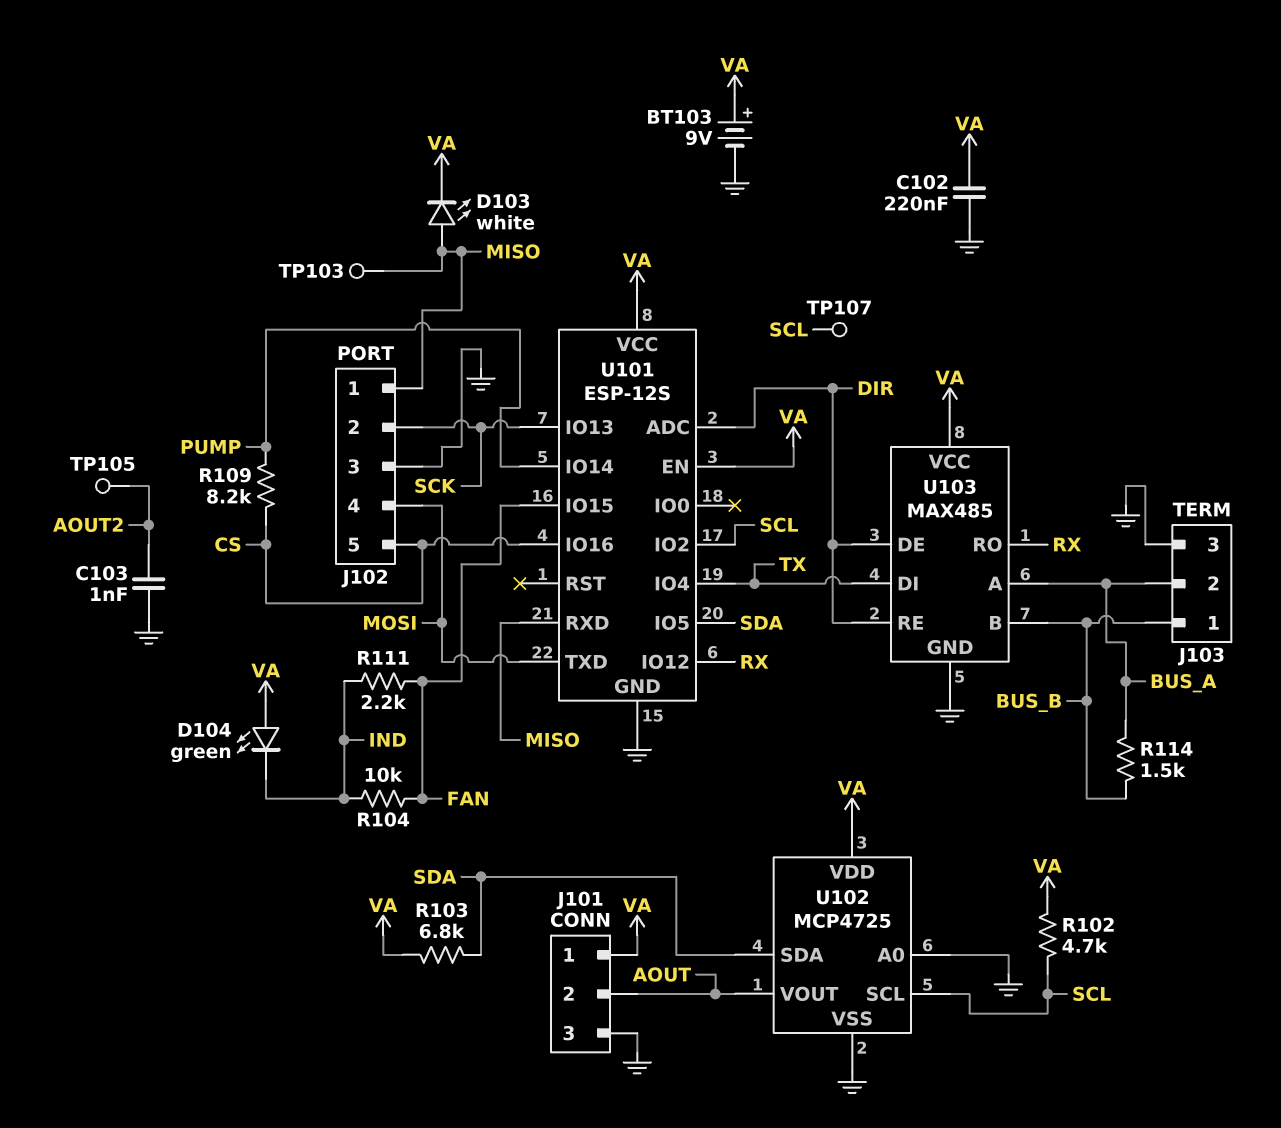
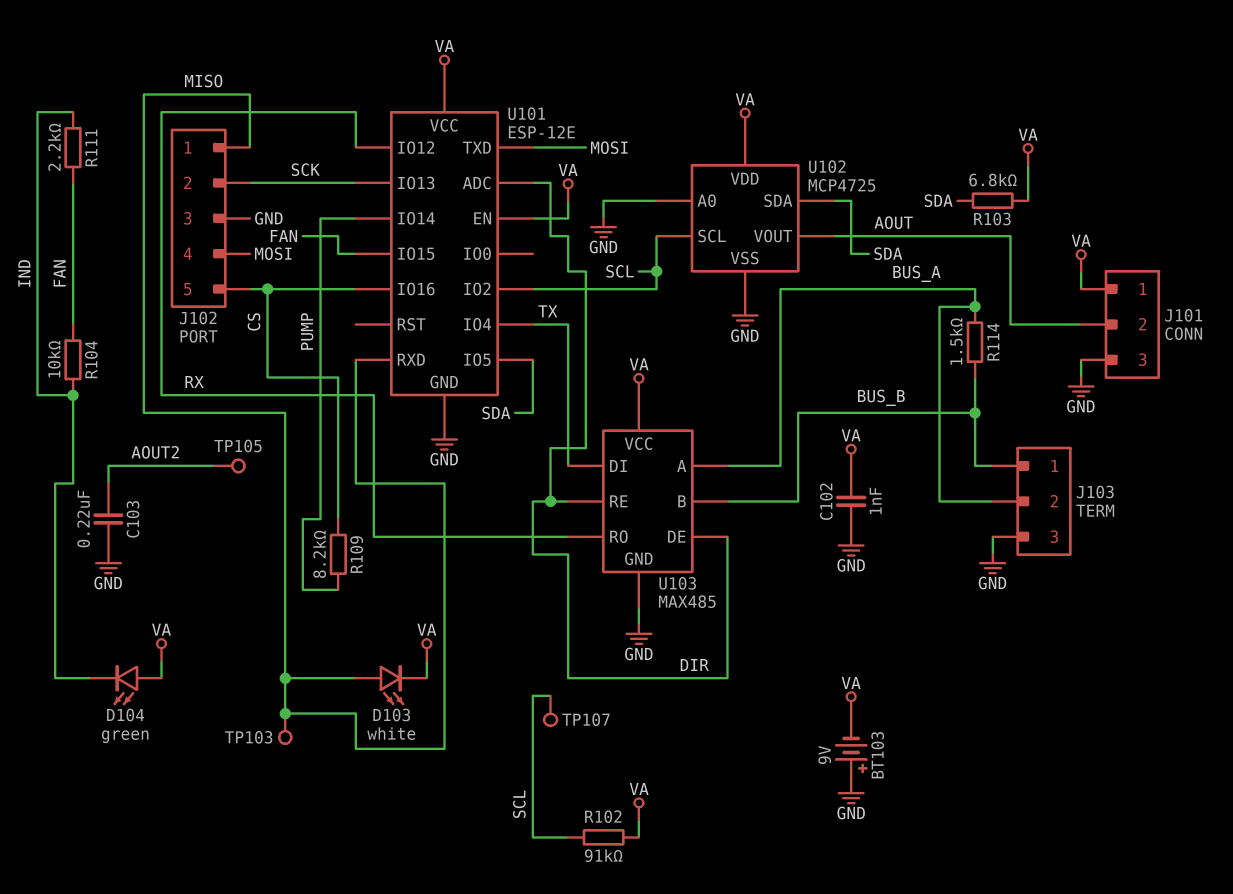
BT103: 9V (plus VA, minus GND) -> 9V (plus GND, minus VA)
C102: 220nF (GND, VA) -> 1nF (GND, VA)
C103: 1nF (AOUT2, GND) -> 220nF (AOUT2, GND)
R102: 4.7k (SCL, VA) -> 91k (SCL, VA)
U101: ESP-12S -> ESP-12E

